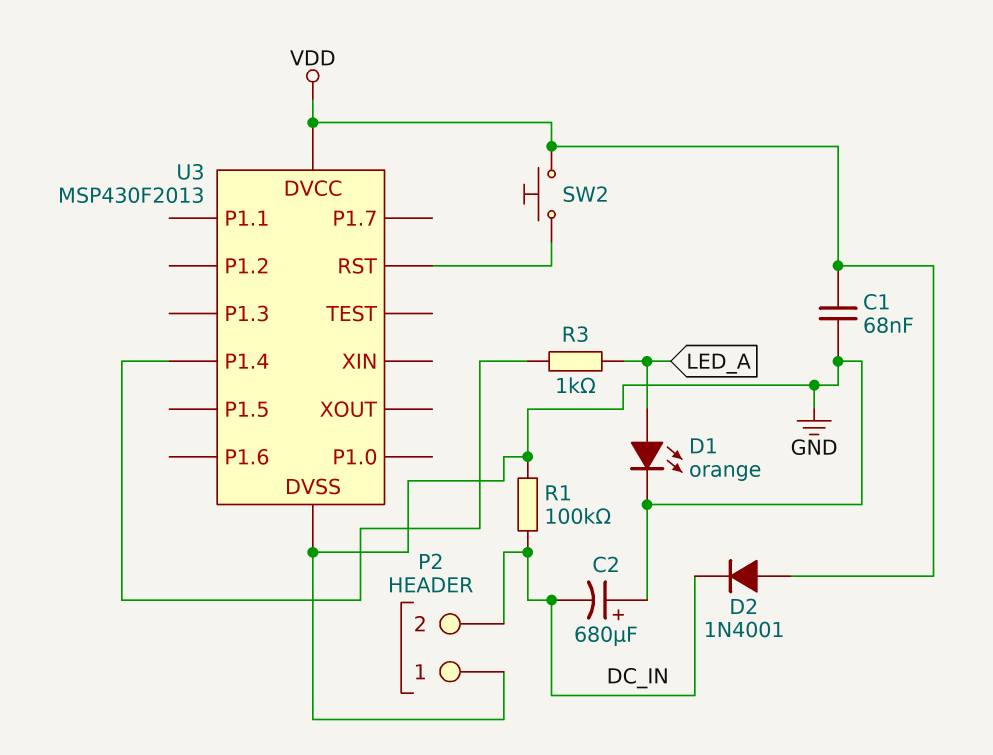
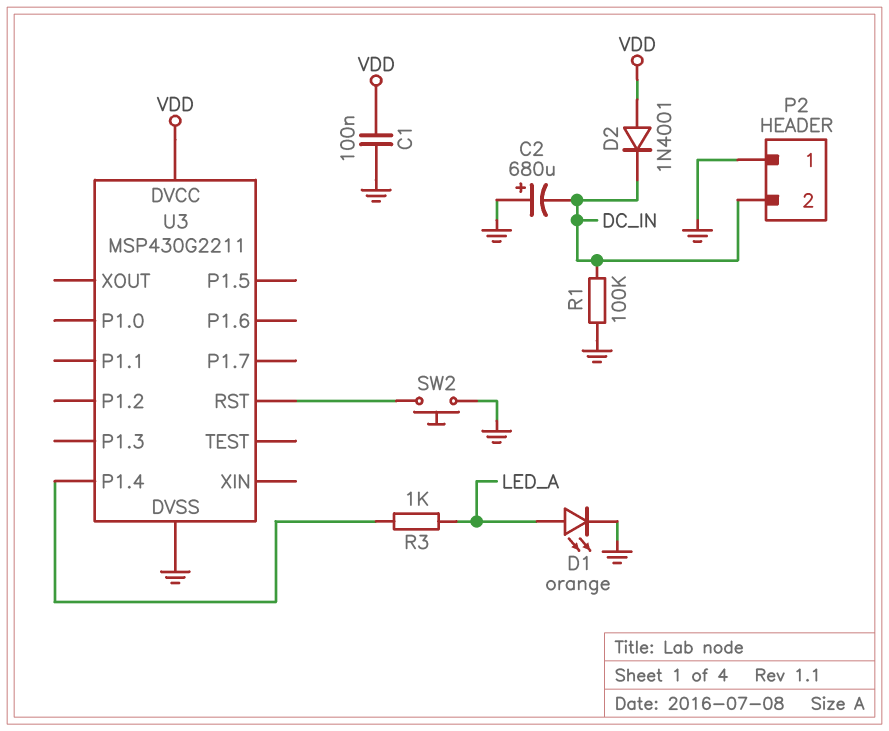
C1: 68nF (GND, VDD) -> 100nF (GND, VDD)
SW2: button (U3/RST, VDD) -> button (GND, U3/RST)
U3: MSP430F2013 -> MSP430G2211

